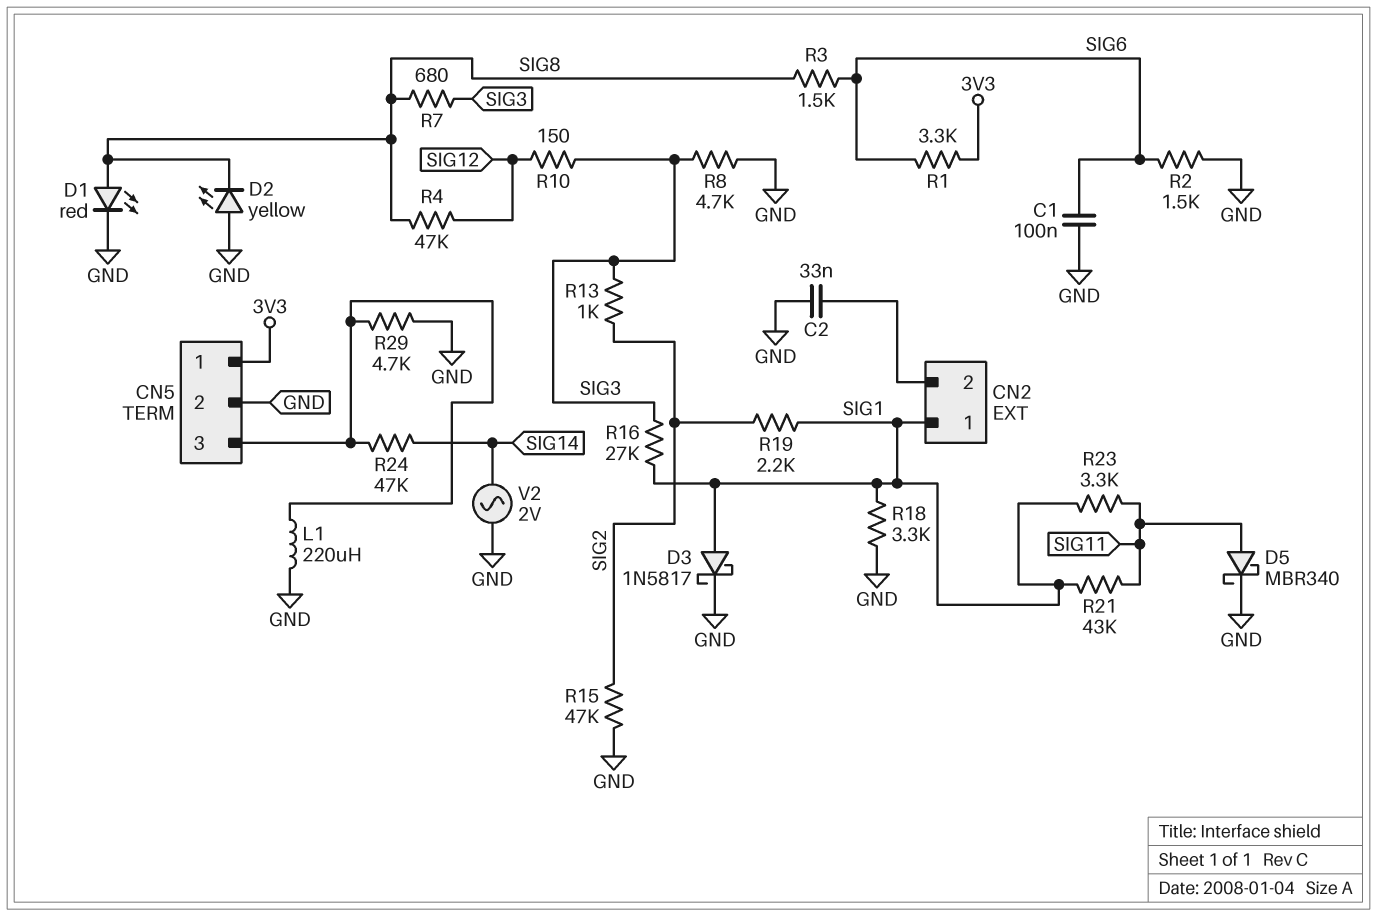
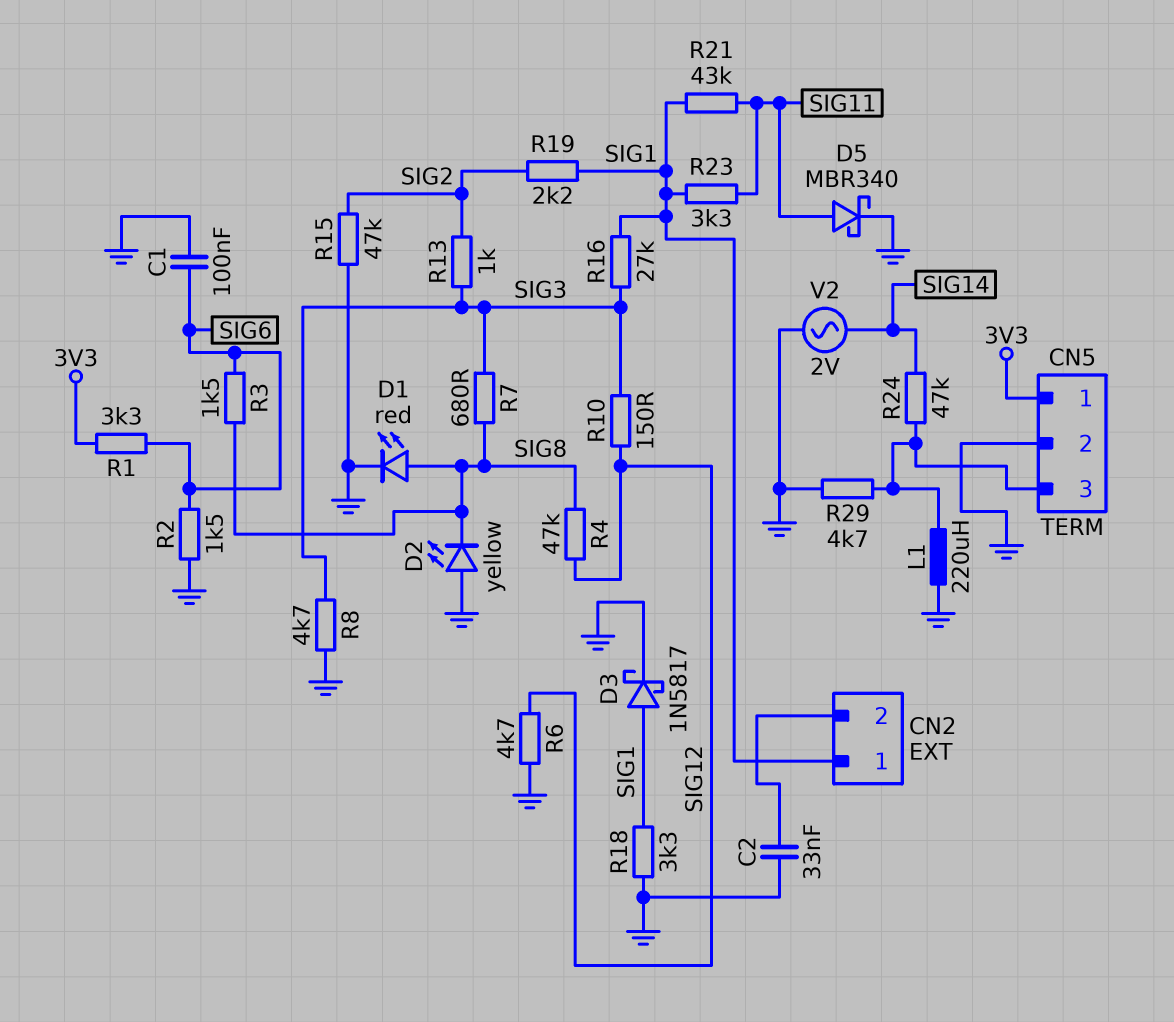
R6: none -> 4.7k (GND, SIG12)

